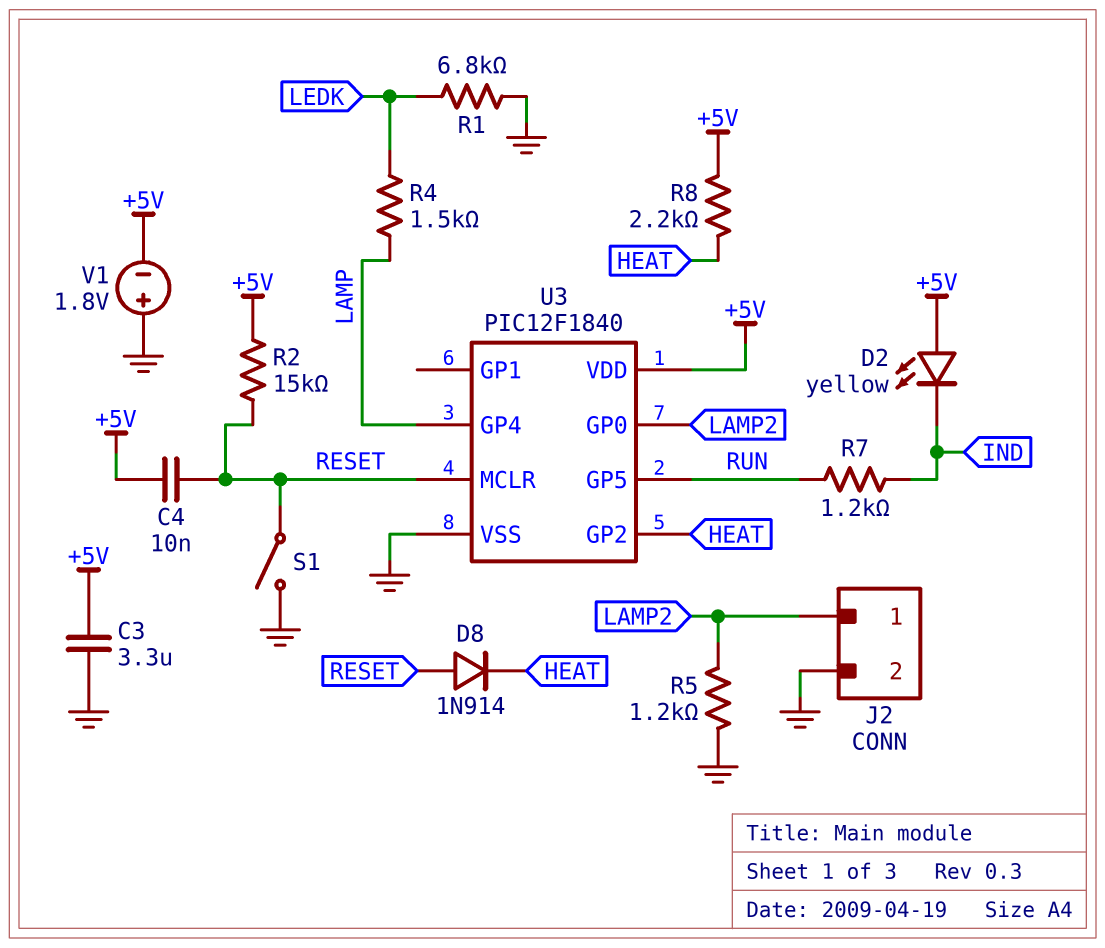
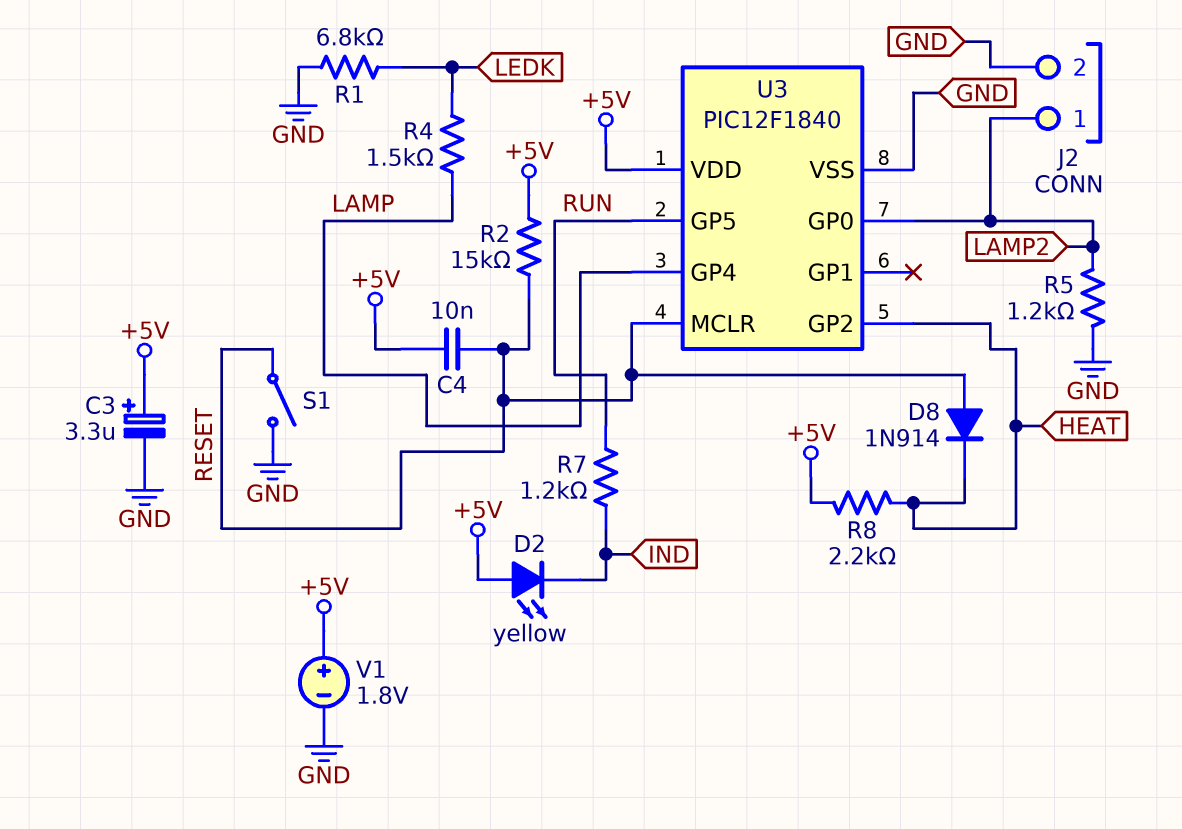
C3: 3.3uF (+5V, GND) -> 3.3uF (plus +5V, minus GND)
V1: 1.8V (plus GND, minus +5V) -> 1.8V (plus +5V, minus GND)

